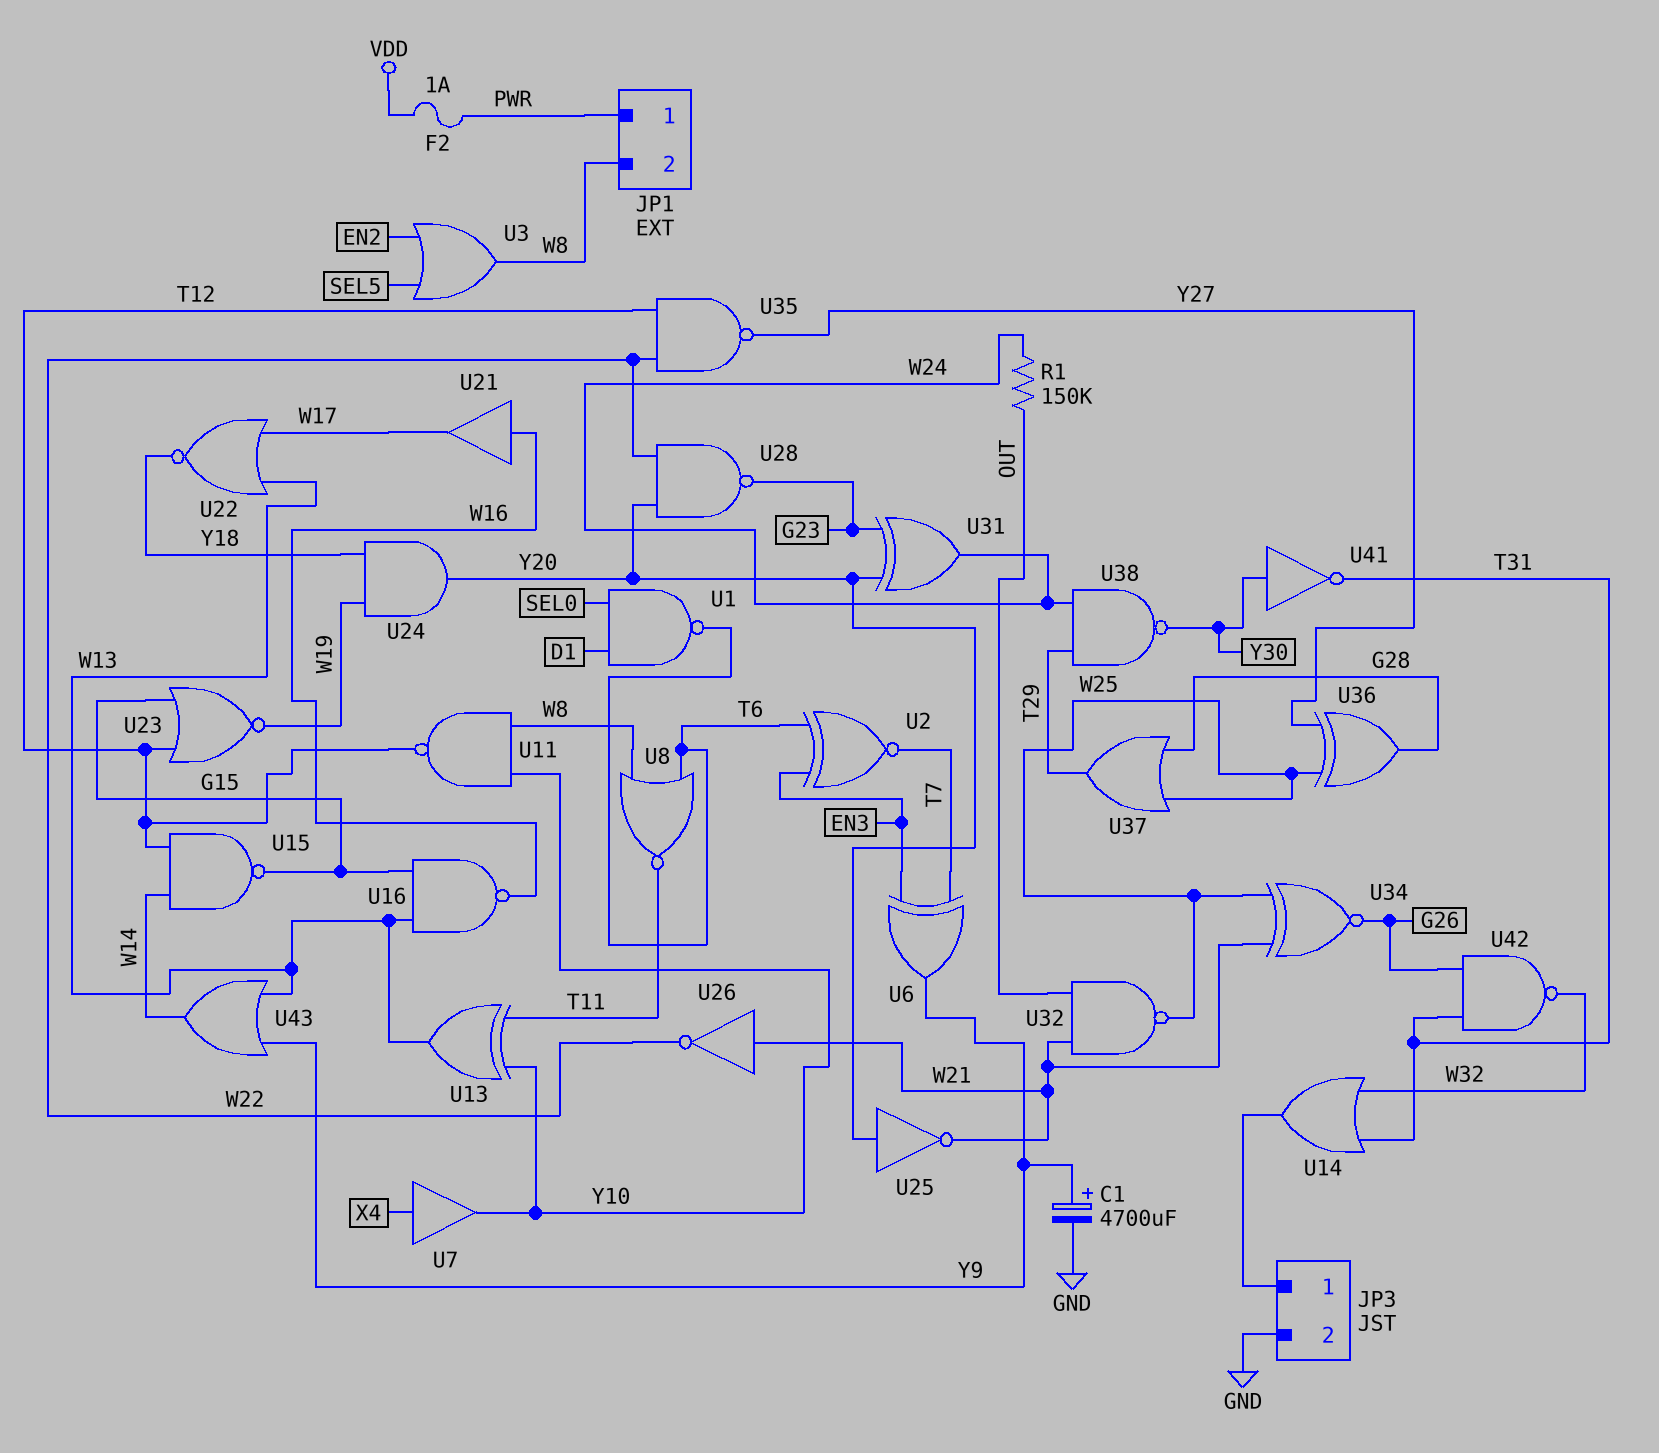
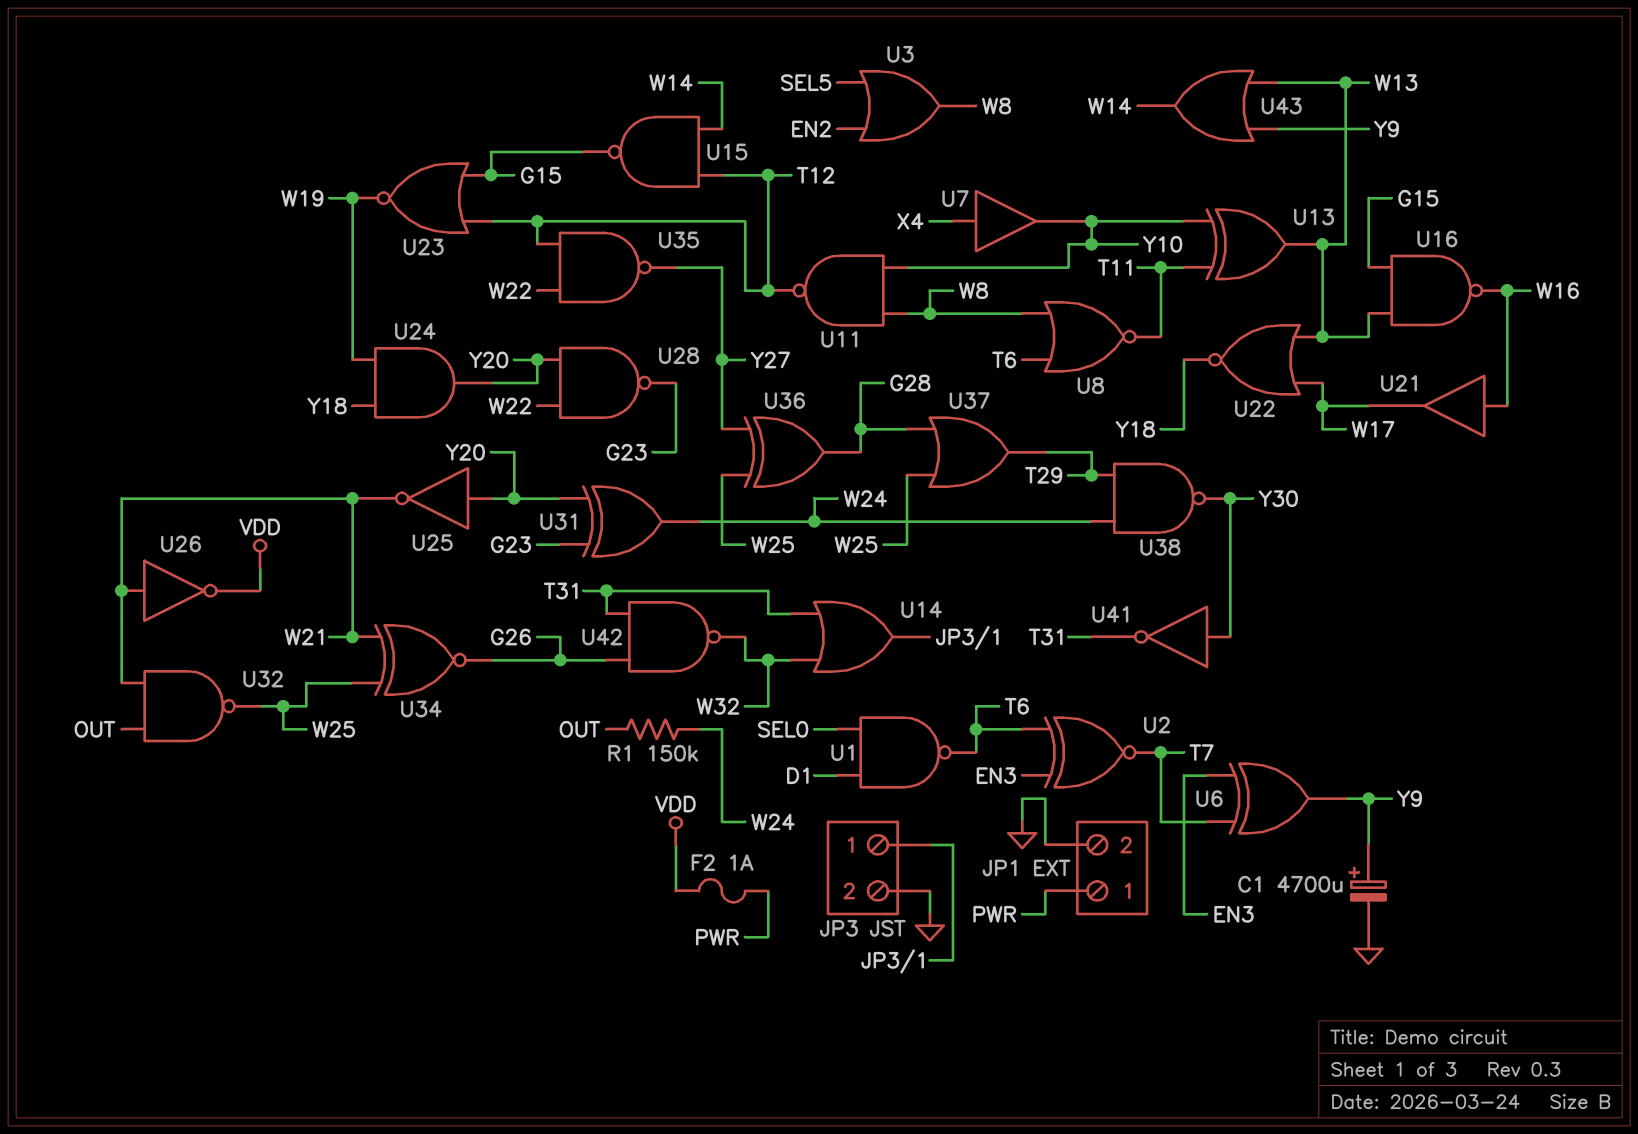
JP1 pin 2: W8 -> GND
U26: NOT (in W21, out W22) -> NOT (in W21, out VDD)

